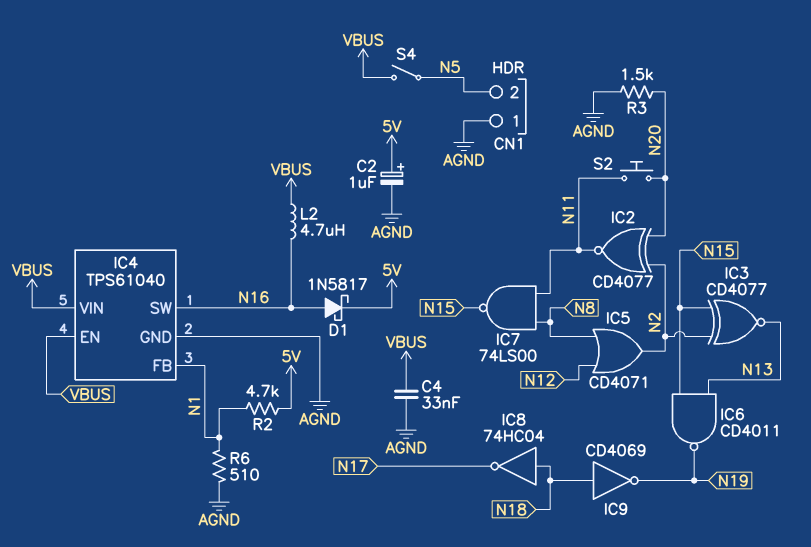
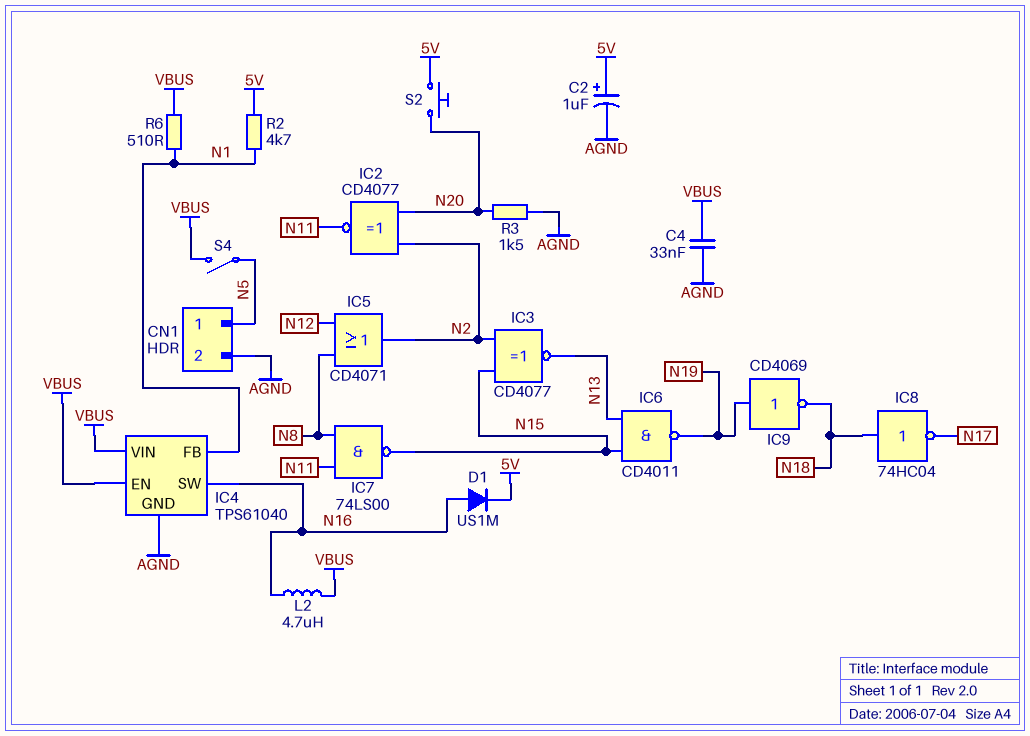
CN1 pin 1: AGND -> N5
CN1 pin 2: N5 -> AGND
D1: schottky 1N5817 (A N16, K 5V) -> diode US1M (A N16, K 5V)
IC9: NOT CD4069 (in N18, out N19) -> NOT CD4069 (in N19, out N18)
R6: 510 (AGND, N1) -> 510 (N1, VBUS)
S2: button (N11, N20) -> button (5V, N20)

